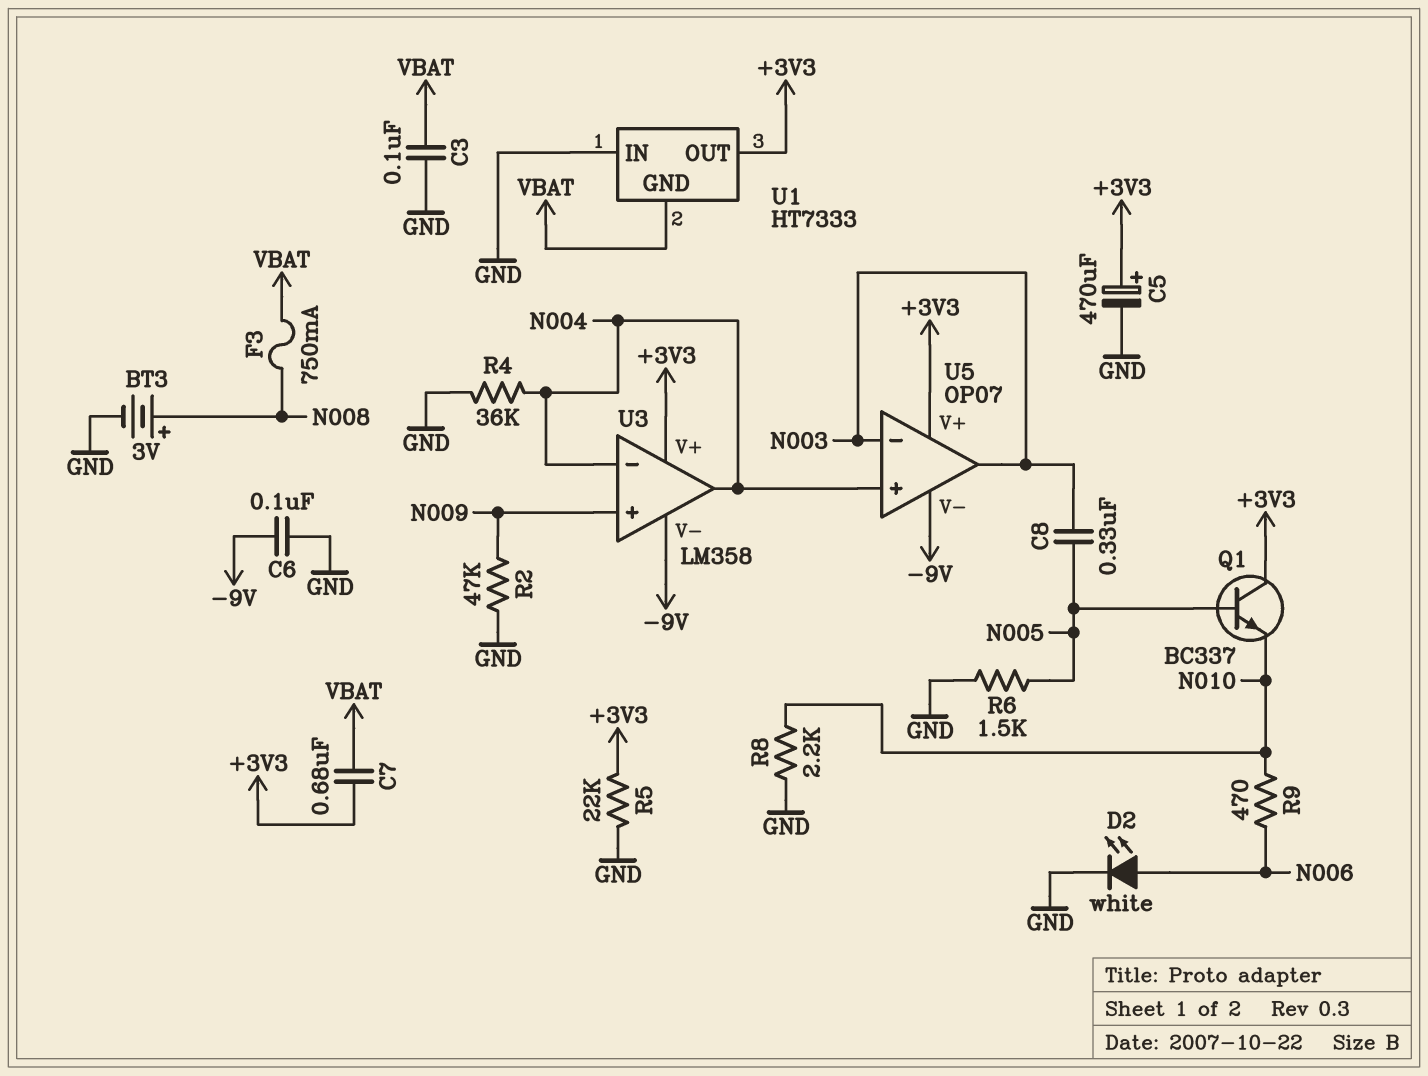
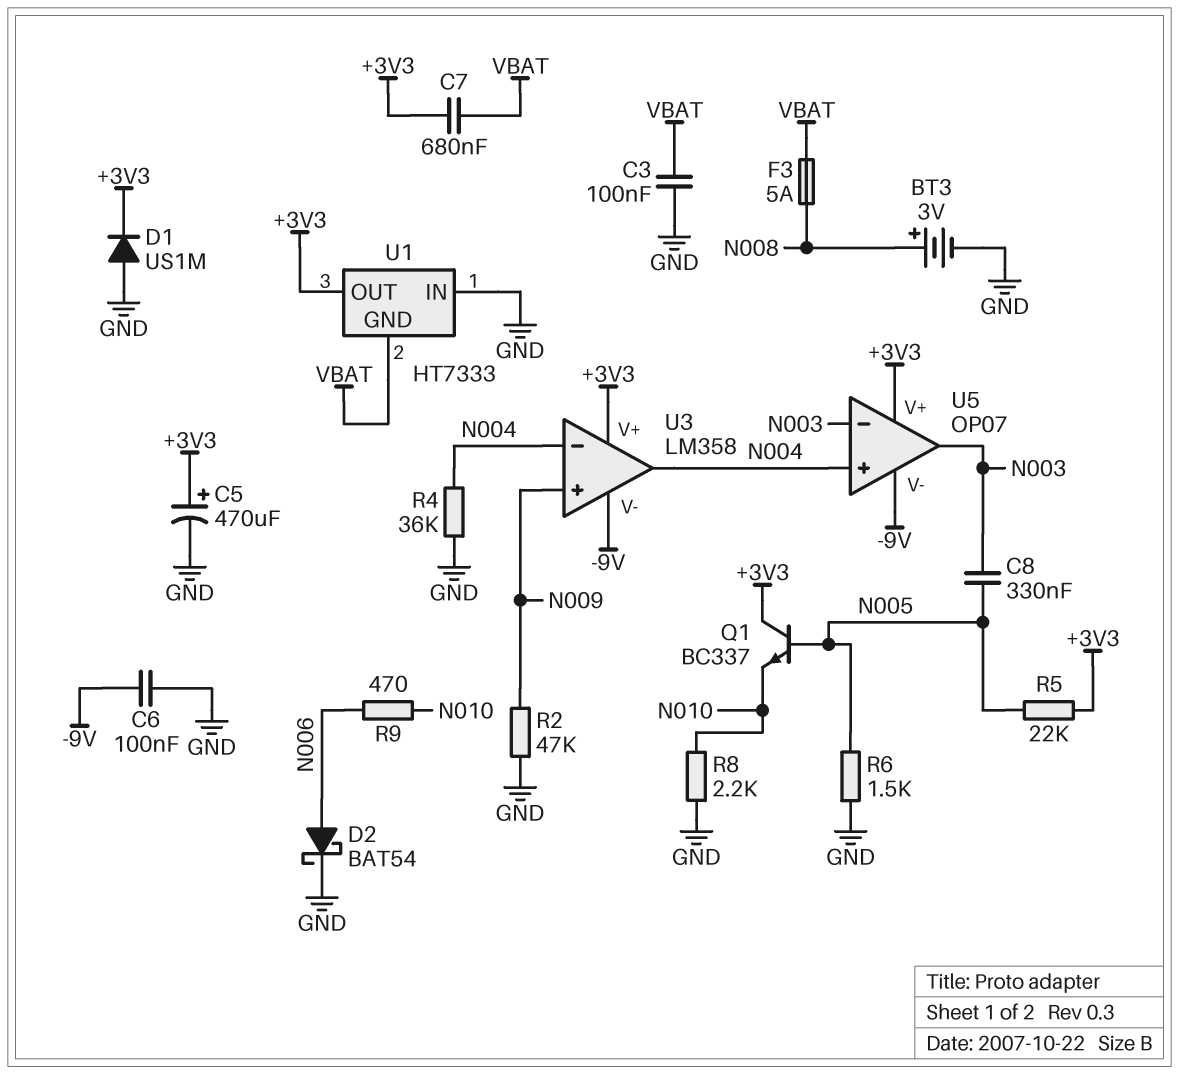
D1: none -> diode US1M (A GND, K +3V3)
D2: LED white (A N006, K GND) -> schottky BAT54 (A N006, K GND)
F3: 750mA (N008, VBAT) -> 5A (N008, VBAT)
R5: 22k (+3V3, GND) -> 22k (+3V3, N005)

